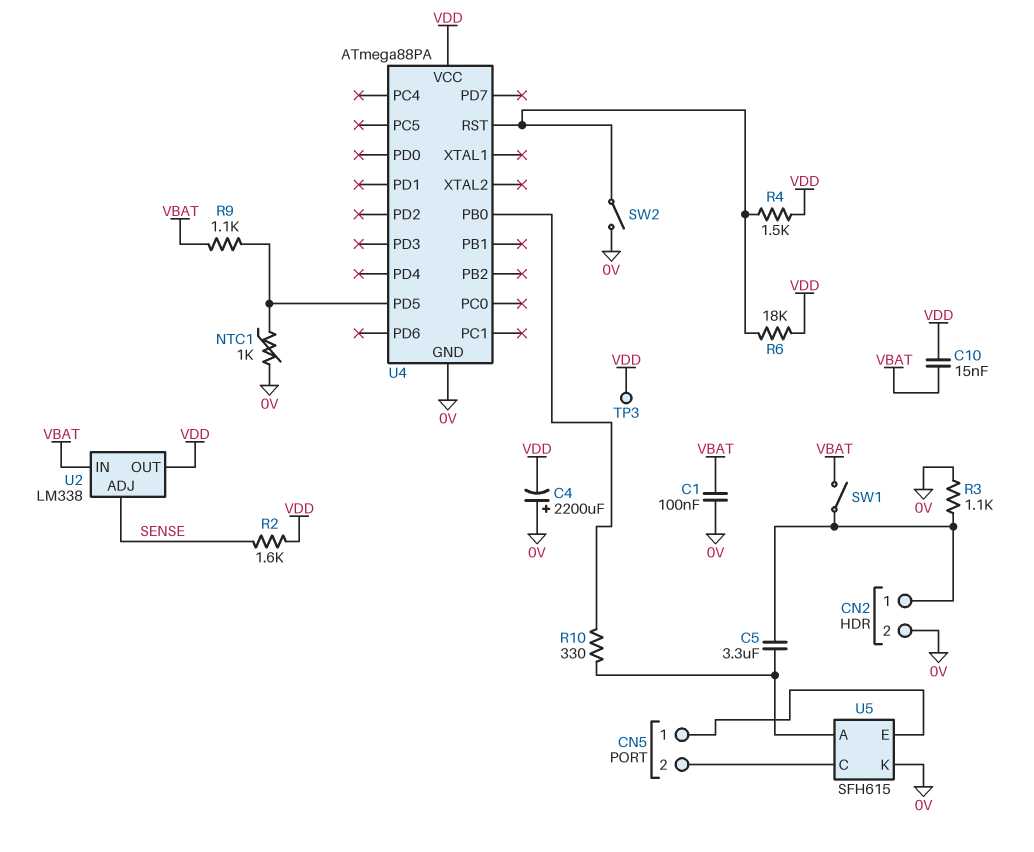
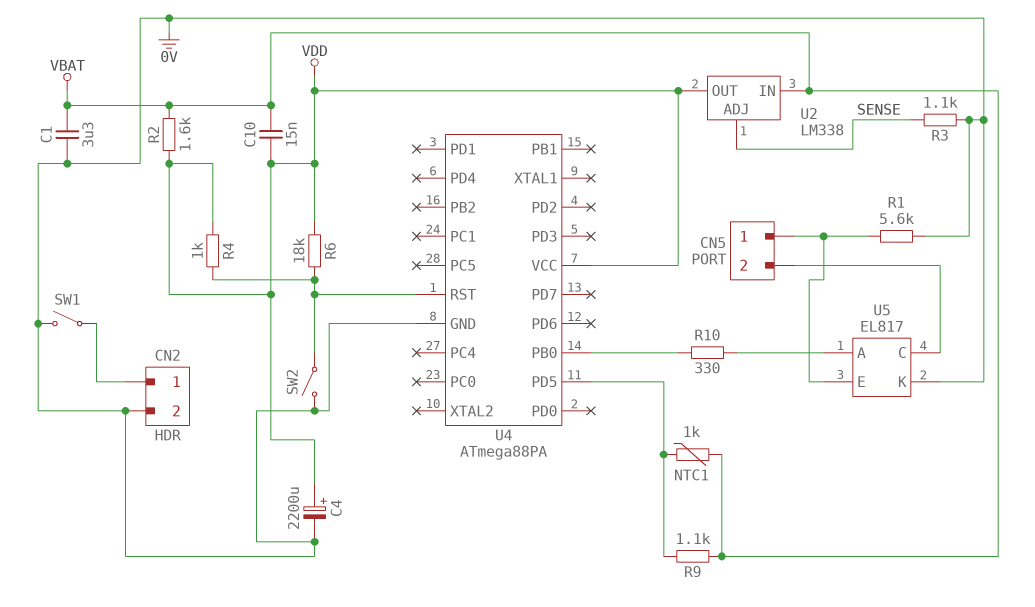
C1: 100nF (0V, VBAT) -> 3.3uF (0V, VBAT)
C4: 2200uF (plus 0V, minus VDD) -> 2200uF (plus VDD, minus 0V)
C5: 3.3uF (CN2/1, U5/A) -> none
NTC1: 1k (0V, U4/PD5) -> 1k (U4/PD5, VBAT)
R1: none -> 5.6k (0V, CN5/1)
R2: 1.6k (SENSE, VDD) -> 1.6k (VBAT, VDD)
R3: 1.1k (0V, CN2/1) -> 1.1k (0V, SENSE)
R4: 1.5k (U4/RST, VDD) -> 1k (U4/RST, VDD)
SW1: switch (CN2/1, VBAT) -> switch (0V, CN2/1)
TP3: test point (VDD) -> none
U5: SFH615 -> EL817

